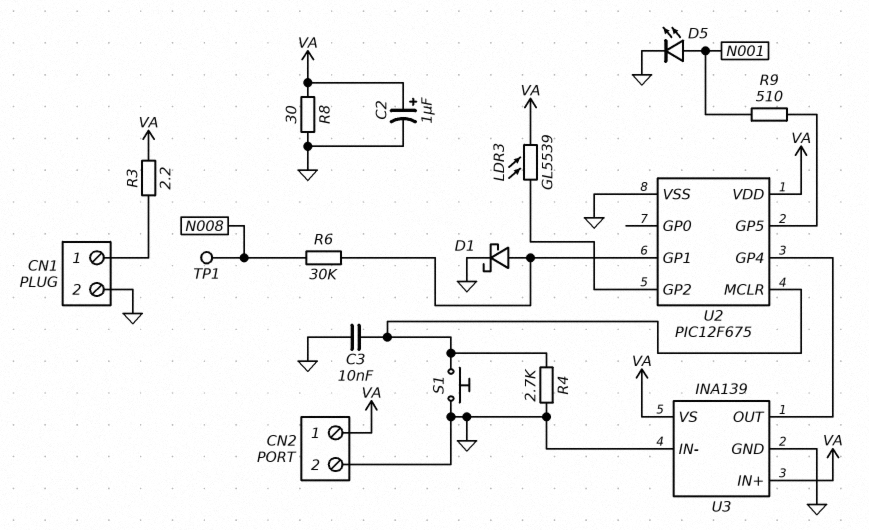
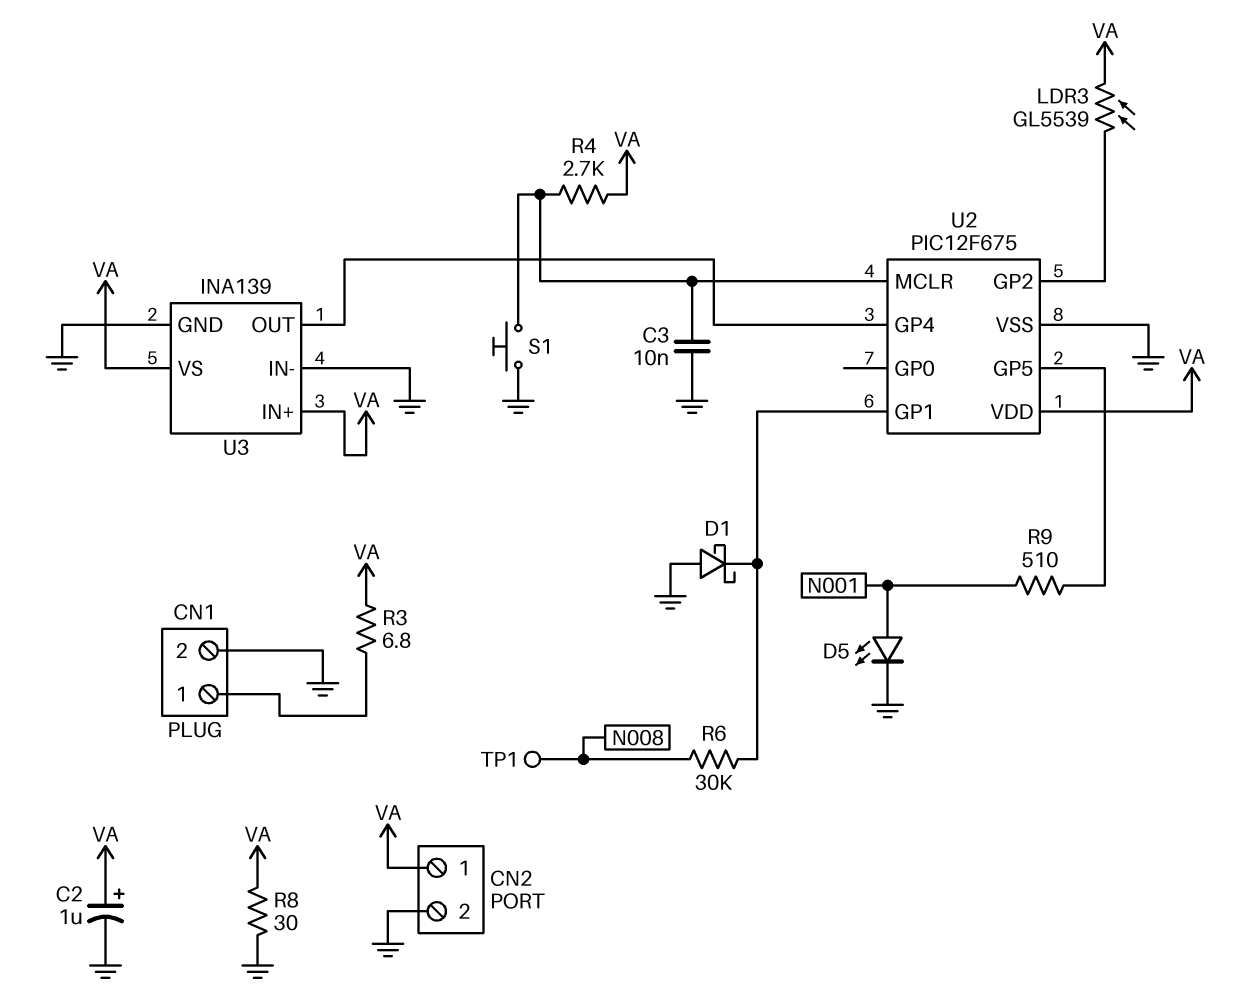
D1: schottky (A U2/GP1, K GND) -> schottky (A GND, K U2/GP1)
R3: 2.2 (CN1/1, VA) -> 6.8 (CN1/1, VA)
R4: 2.7k (GND, U2/MCLR) -> 2.7k (U2/MCLR, VA)

